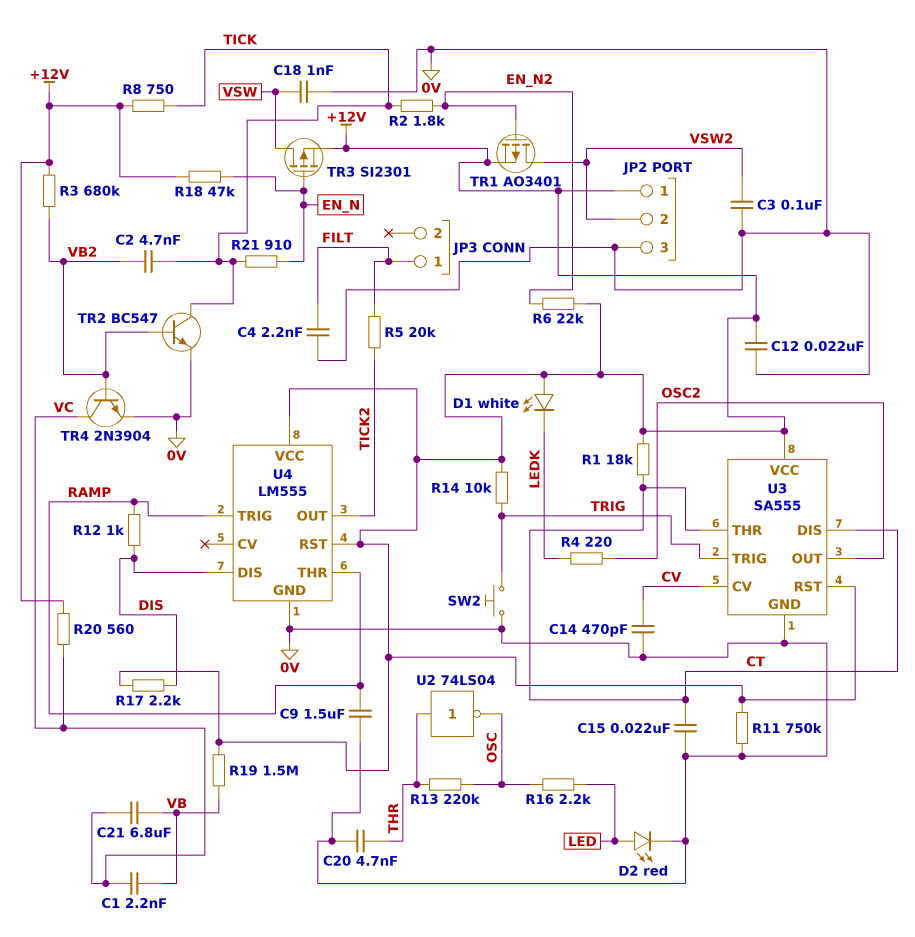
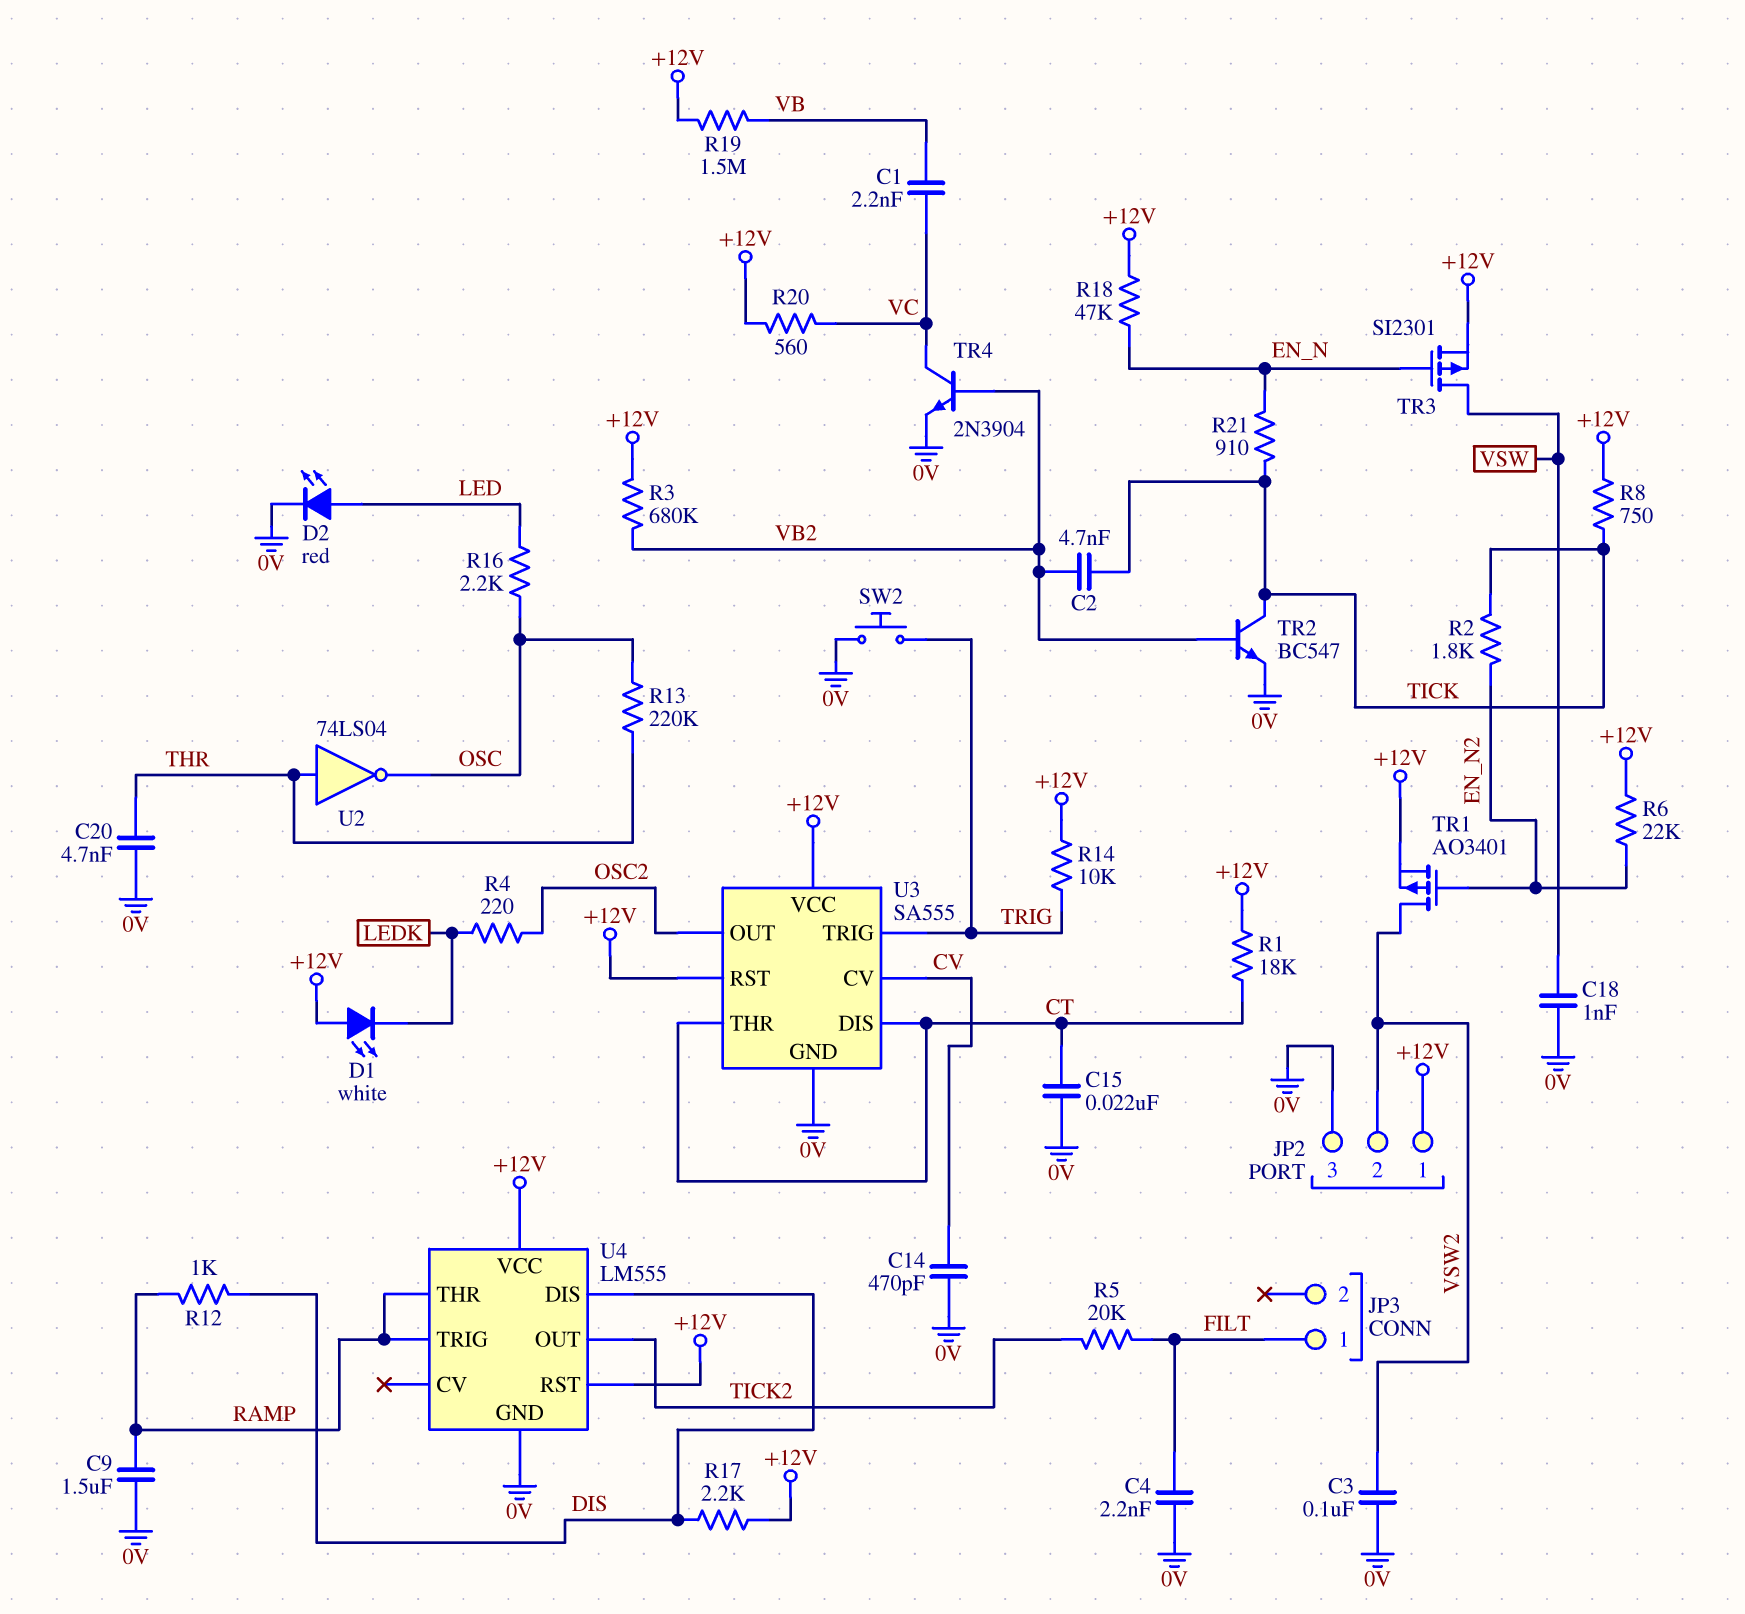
C12: 22nF (+12V, 0V) -> none
C21: 6.8uF (VB, VC) -> none
R11: 750k (+12V, 0V) -> none

